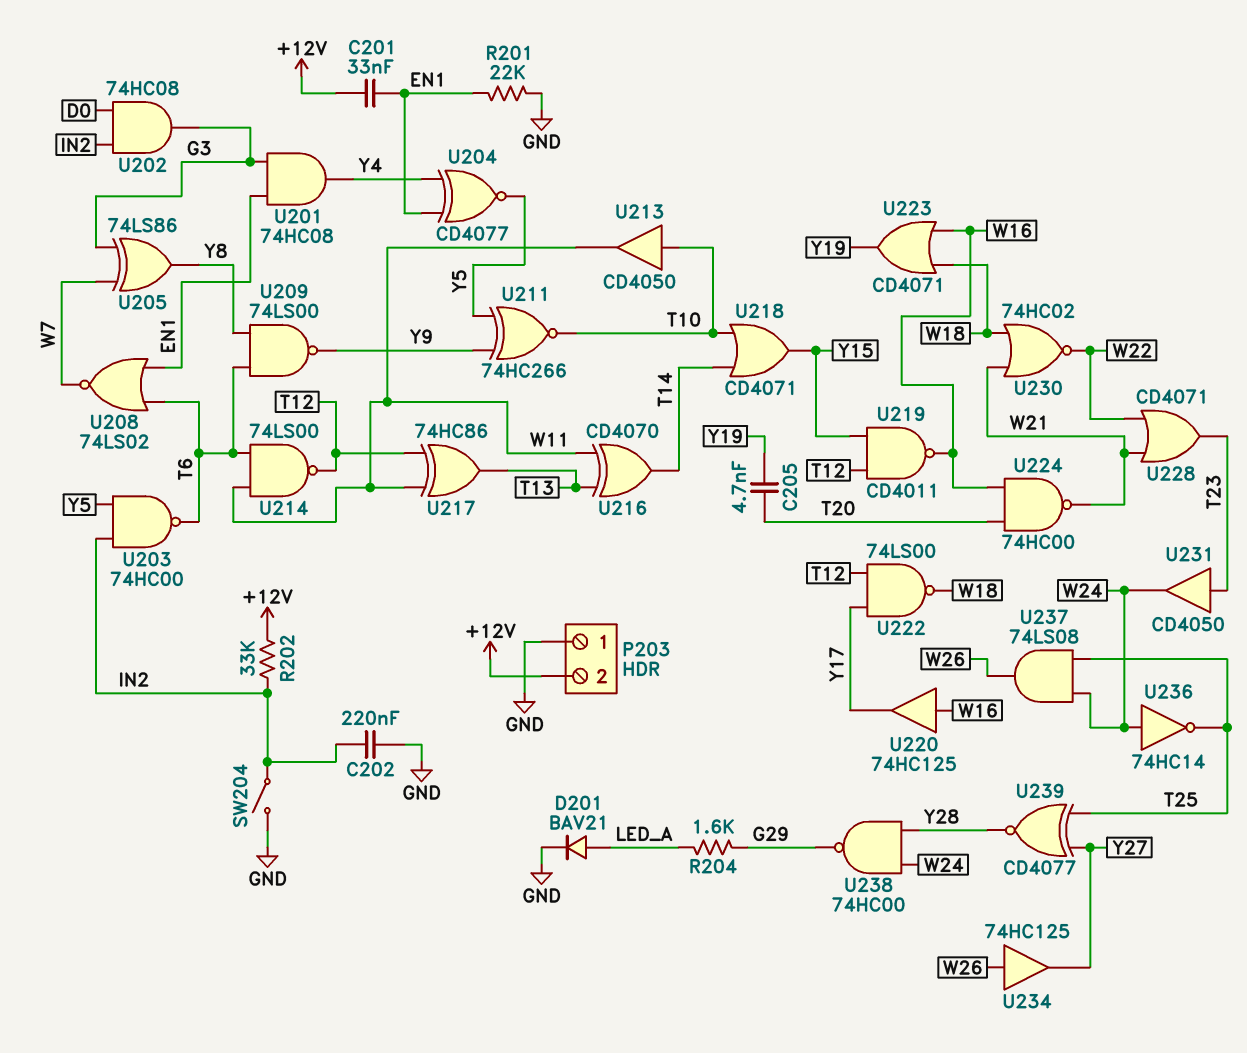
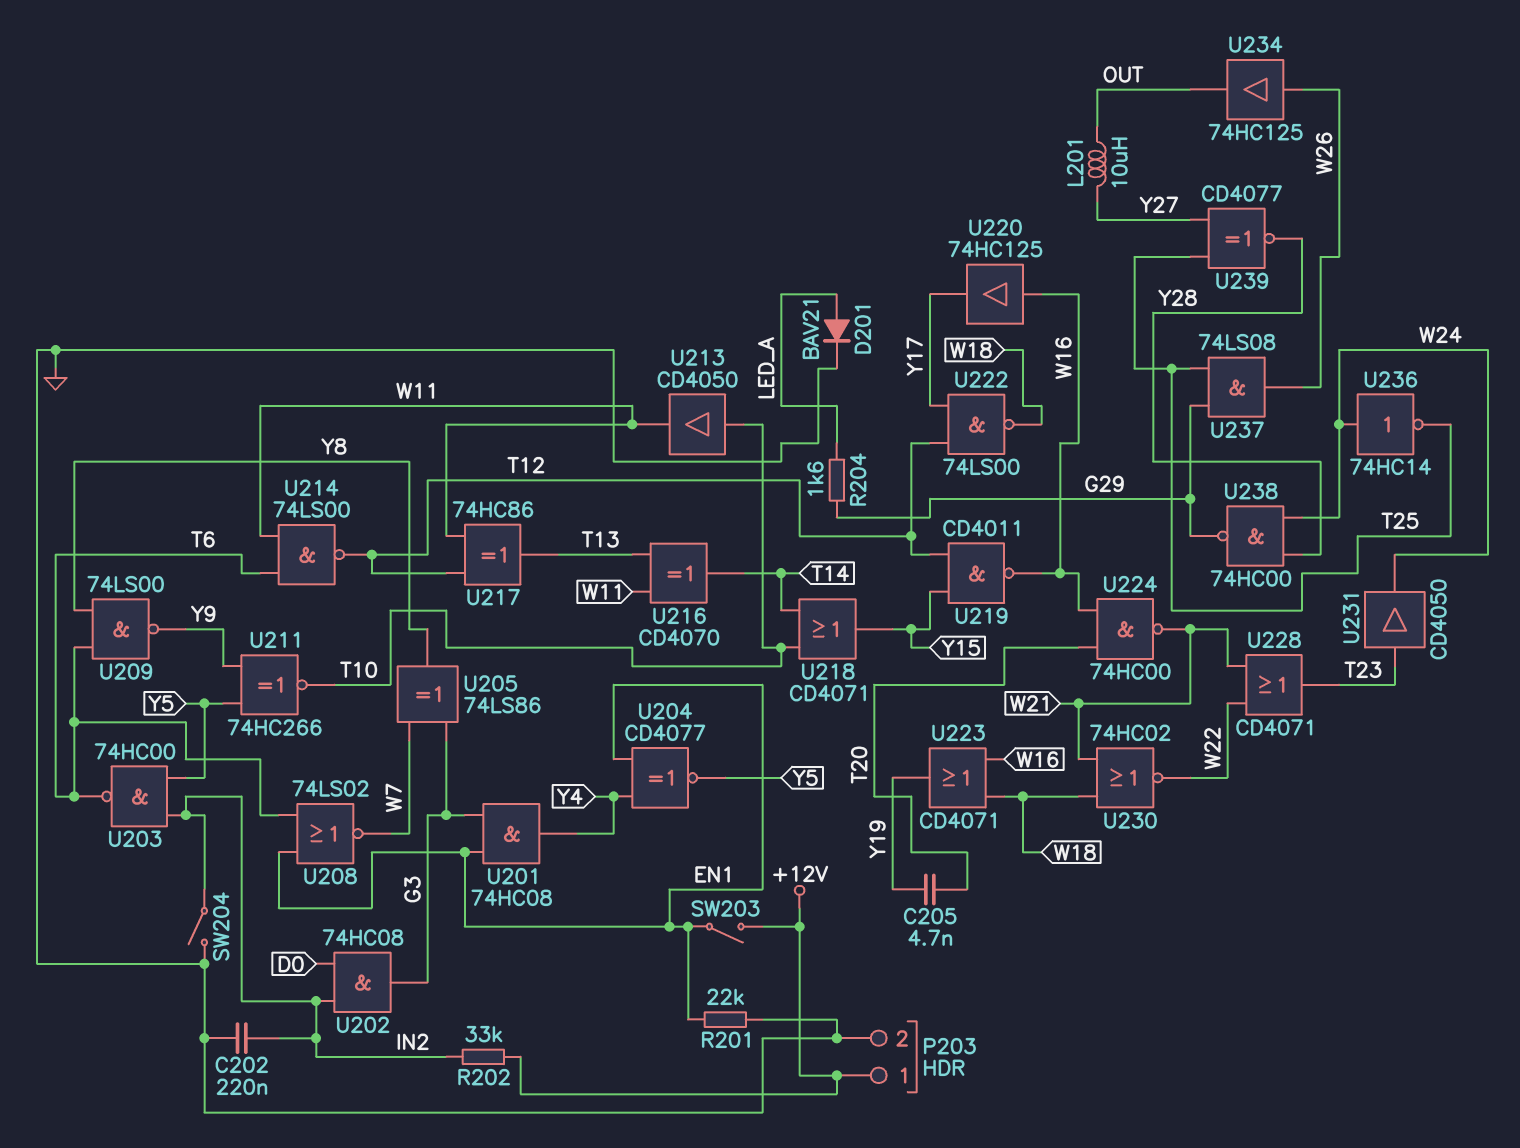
C201: 33nF (+12V, EN1) -> none
L201: none -> 10uH (OUT, Y27)
P203 pin 1: GND -> +12V
P203 pin 2: +12V -> GND
SW203: none -> switch (+12V, EN1)
U234: buffer 74HC125 (in W26, out Y27) -> buffer 74HC125 (in W26, out OUT)
U237: AND 74LS08 (in T25, in W24, out W26) -> AND 74LS08 (in G29, in T25, out W26)

